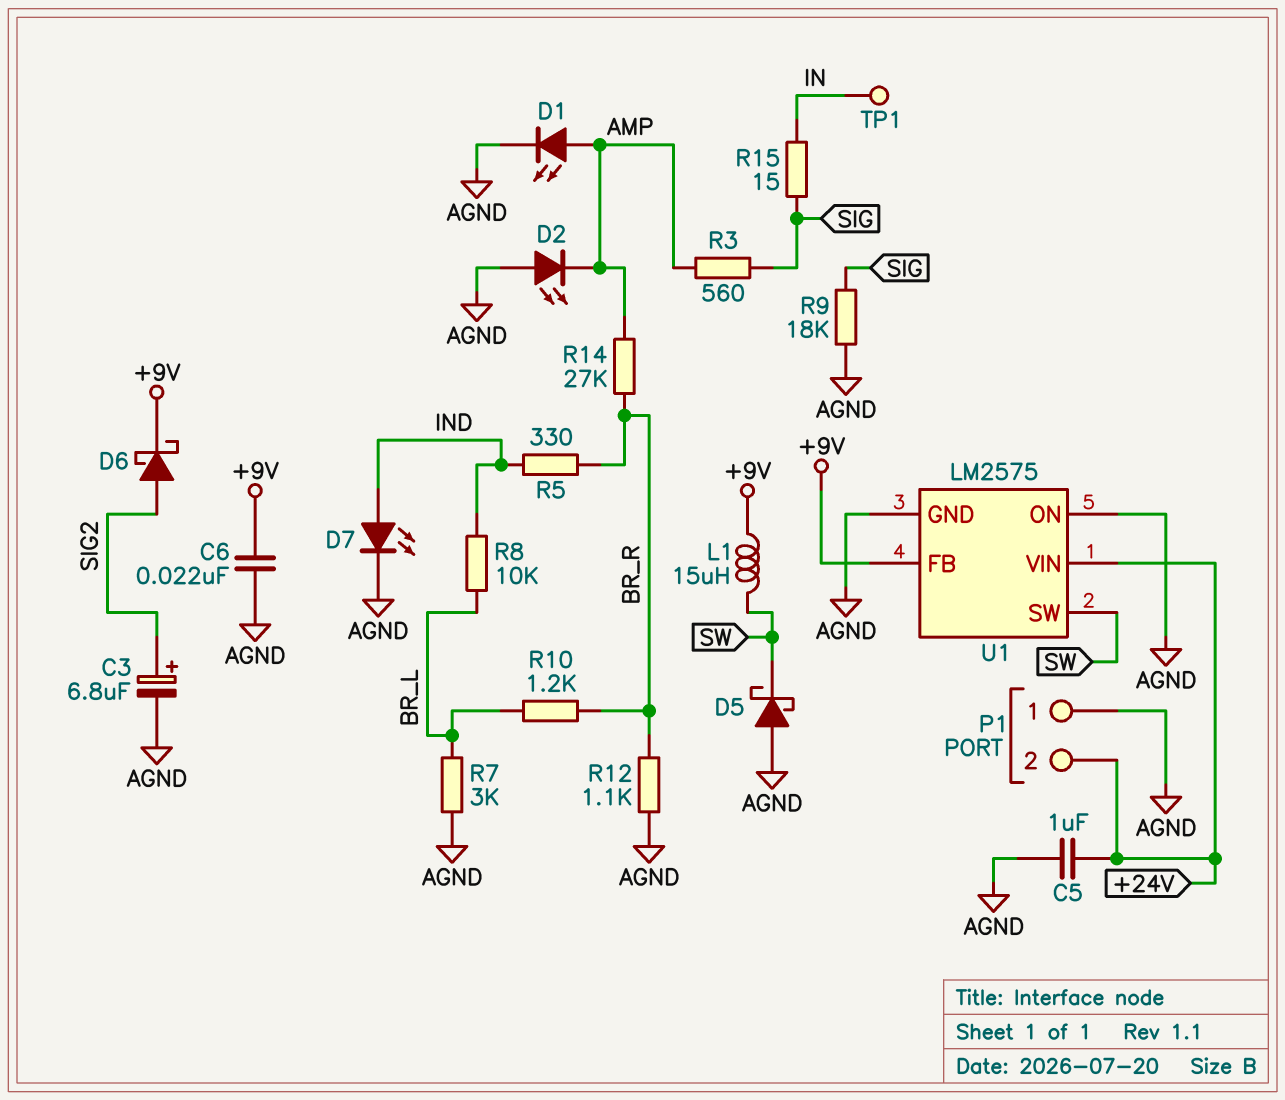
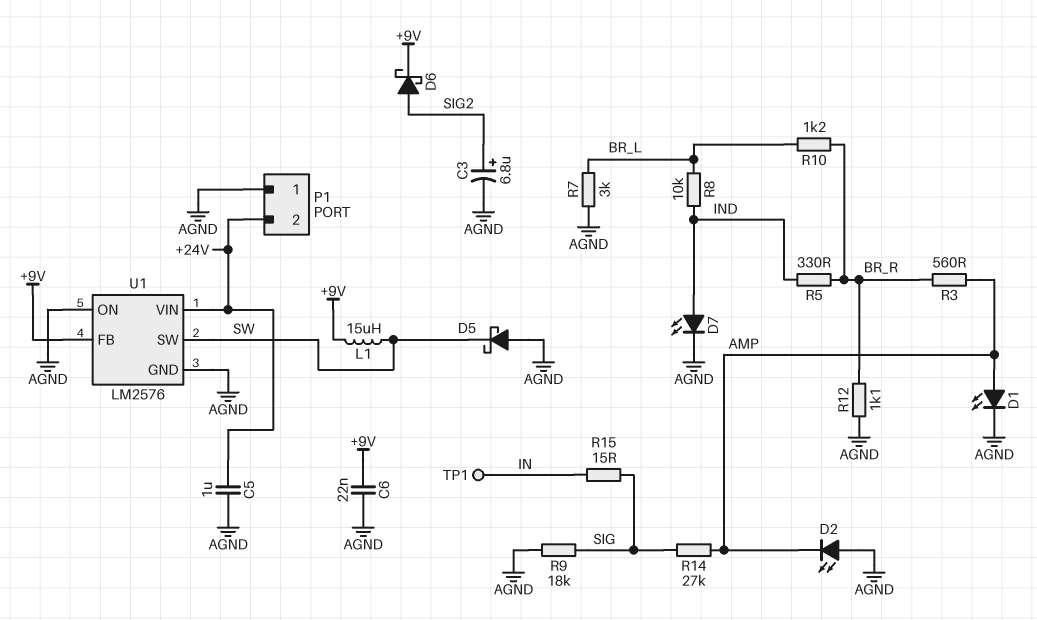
R3: 560 (AMP, SIG) -> 560 (AMP, BR_R)
R14: 27k (AMP, BR_R) -> 27k (AMP, SIG)
U1: LM2575 -> LM2576

